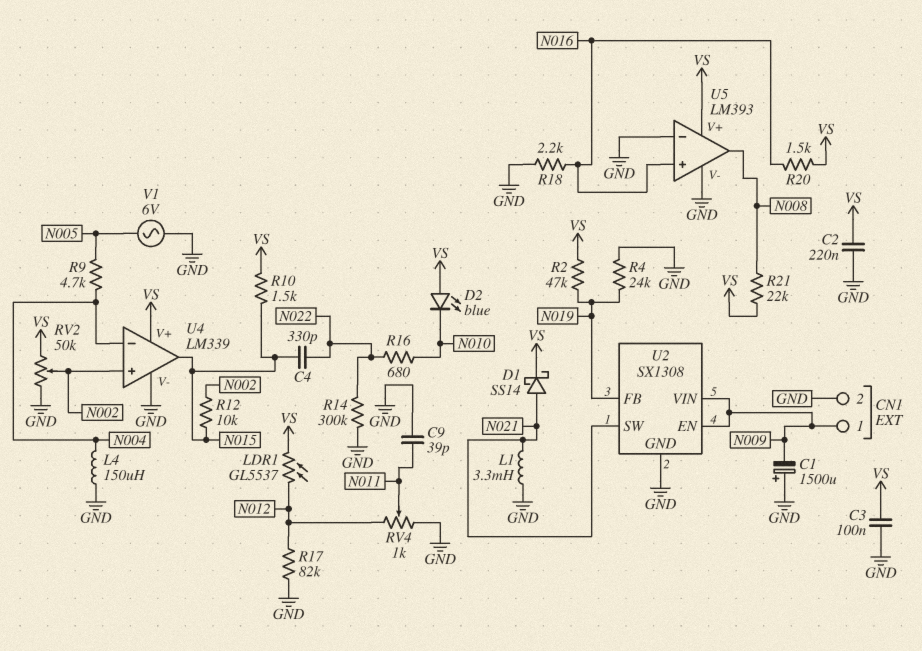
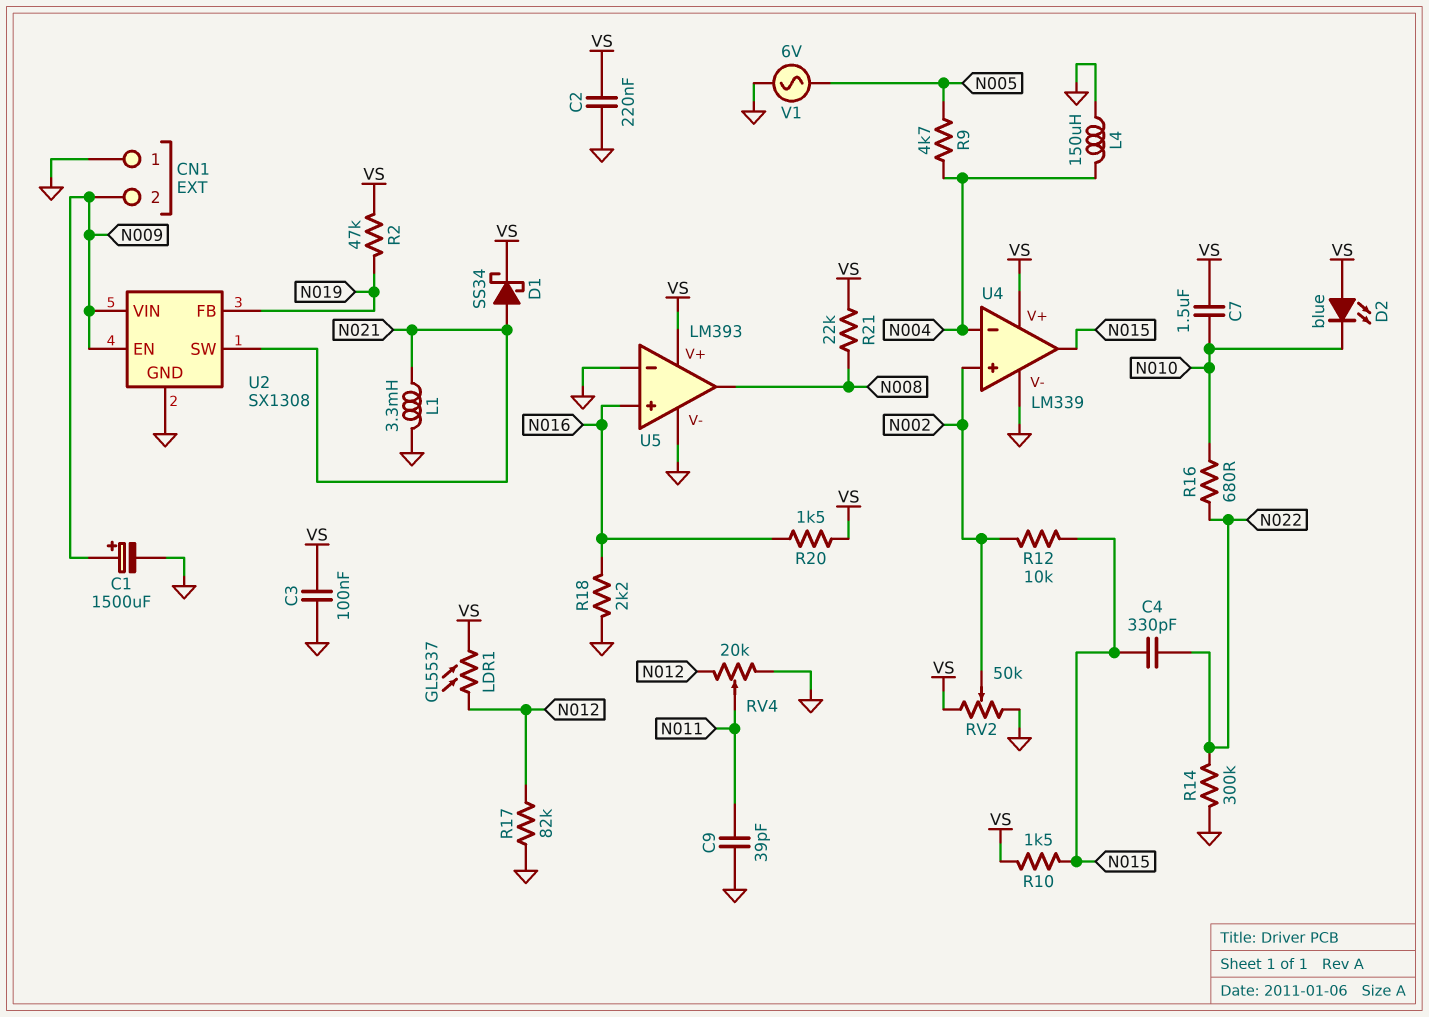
C1: 1500uF (plus GND, minus N009) -> 1500uF (plus N009, minus GND)
C7: none -> 1.5uF (N010, VS)
CN1 pin 1: N009 -> GND
CN1 pin 2: GND -> N009
D1: schottky SS14 (A N021, K VS) -> schottky SS34 (A N021, K VS)
R4: 24k (GND, N019) -> none
RV4: 1k (GND, N012, wiper N011) -> 20k (GND, N012, wiper N011)

